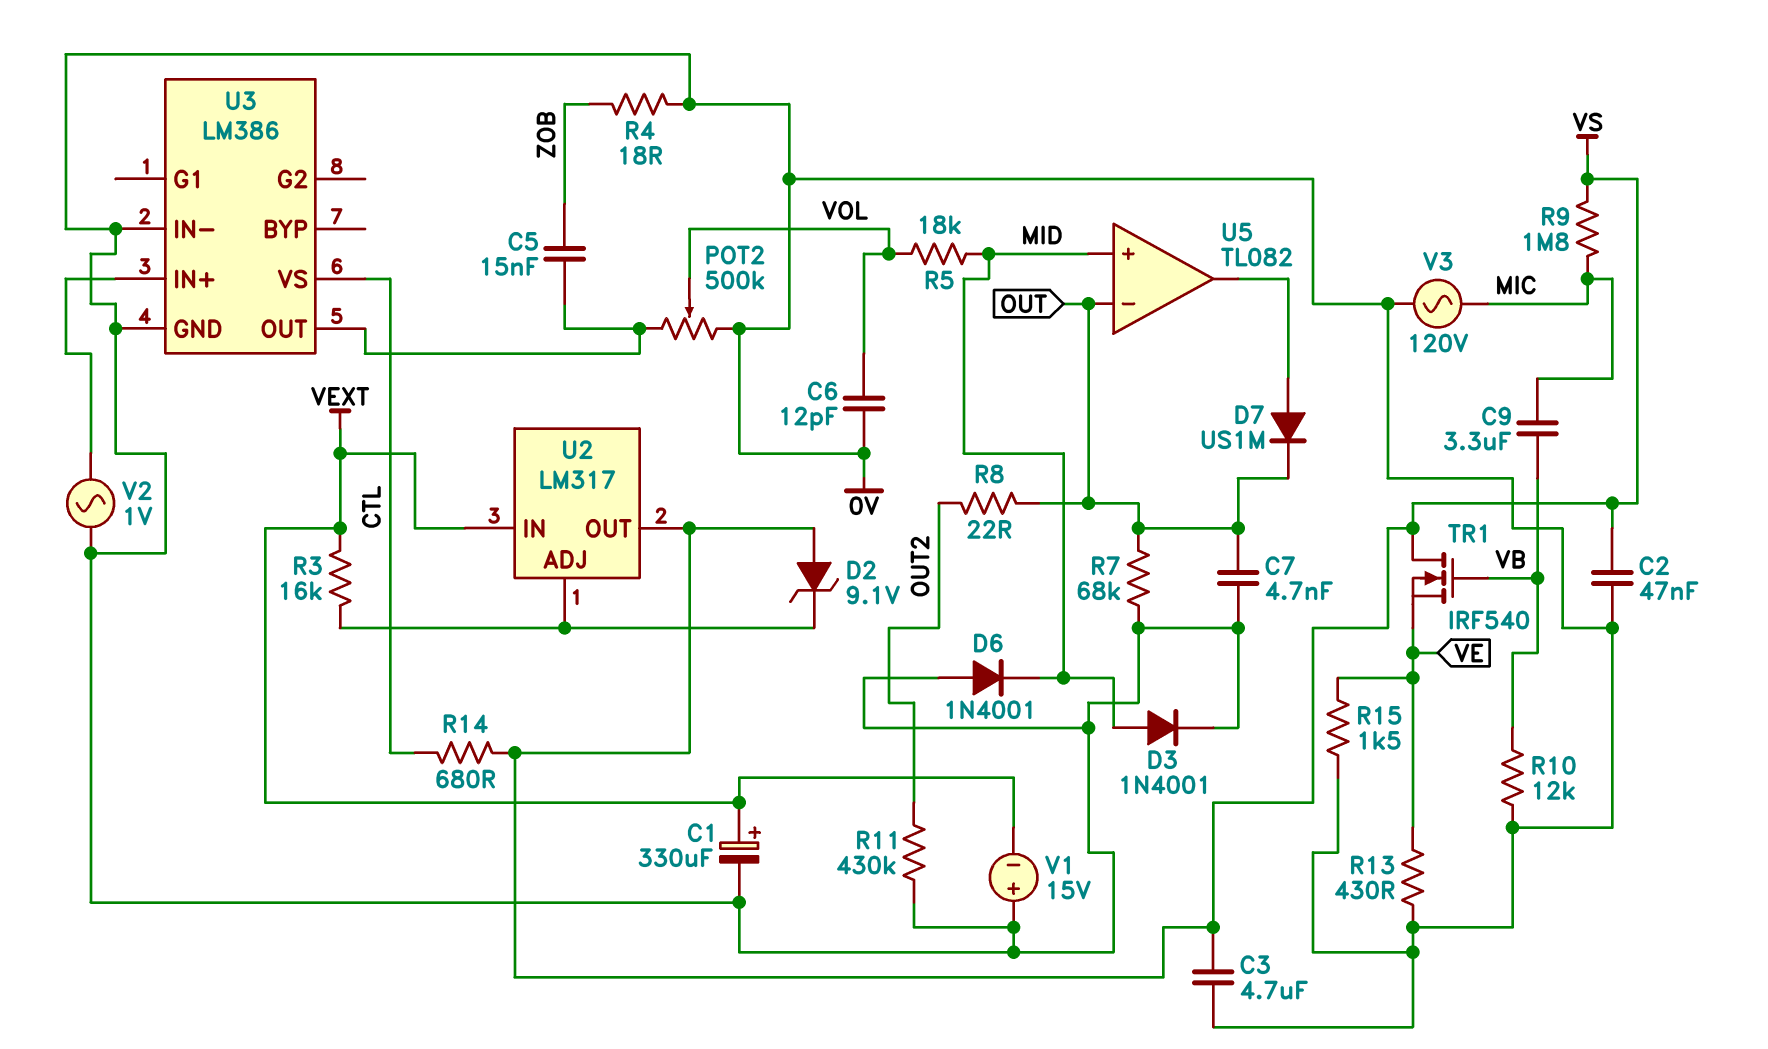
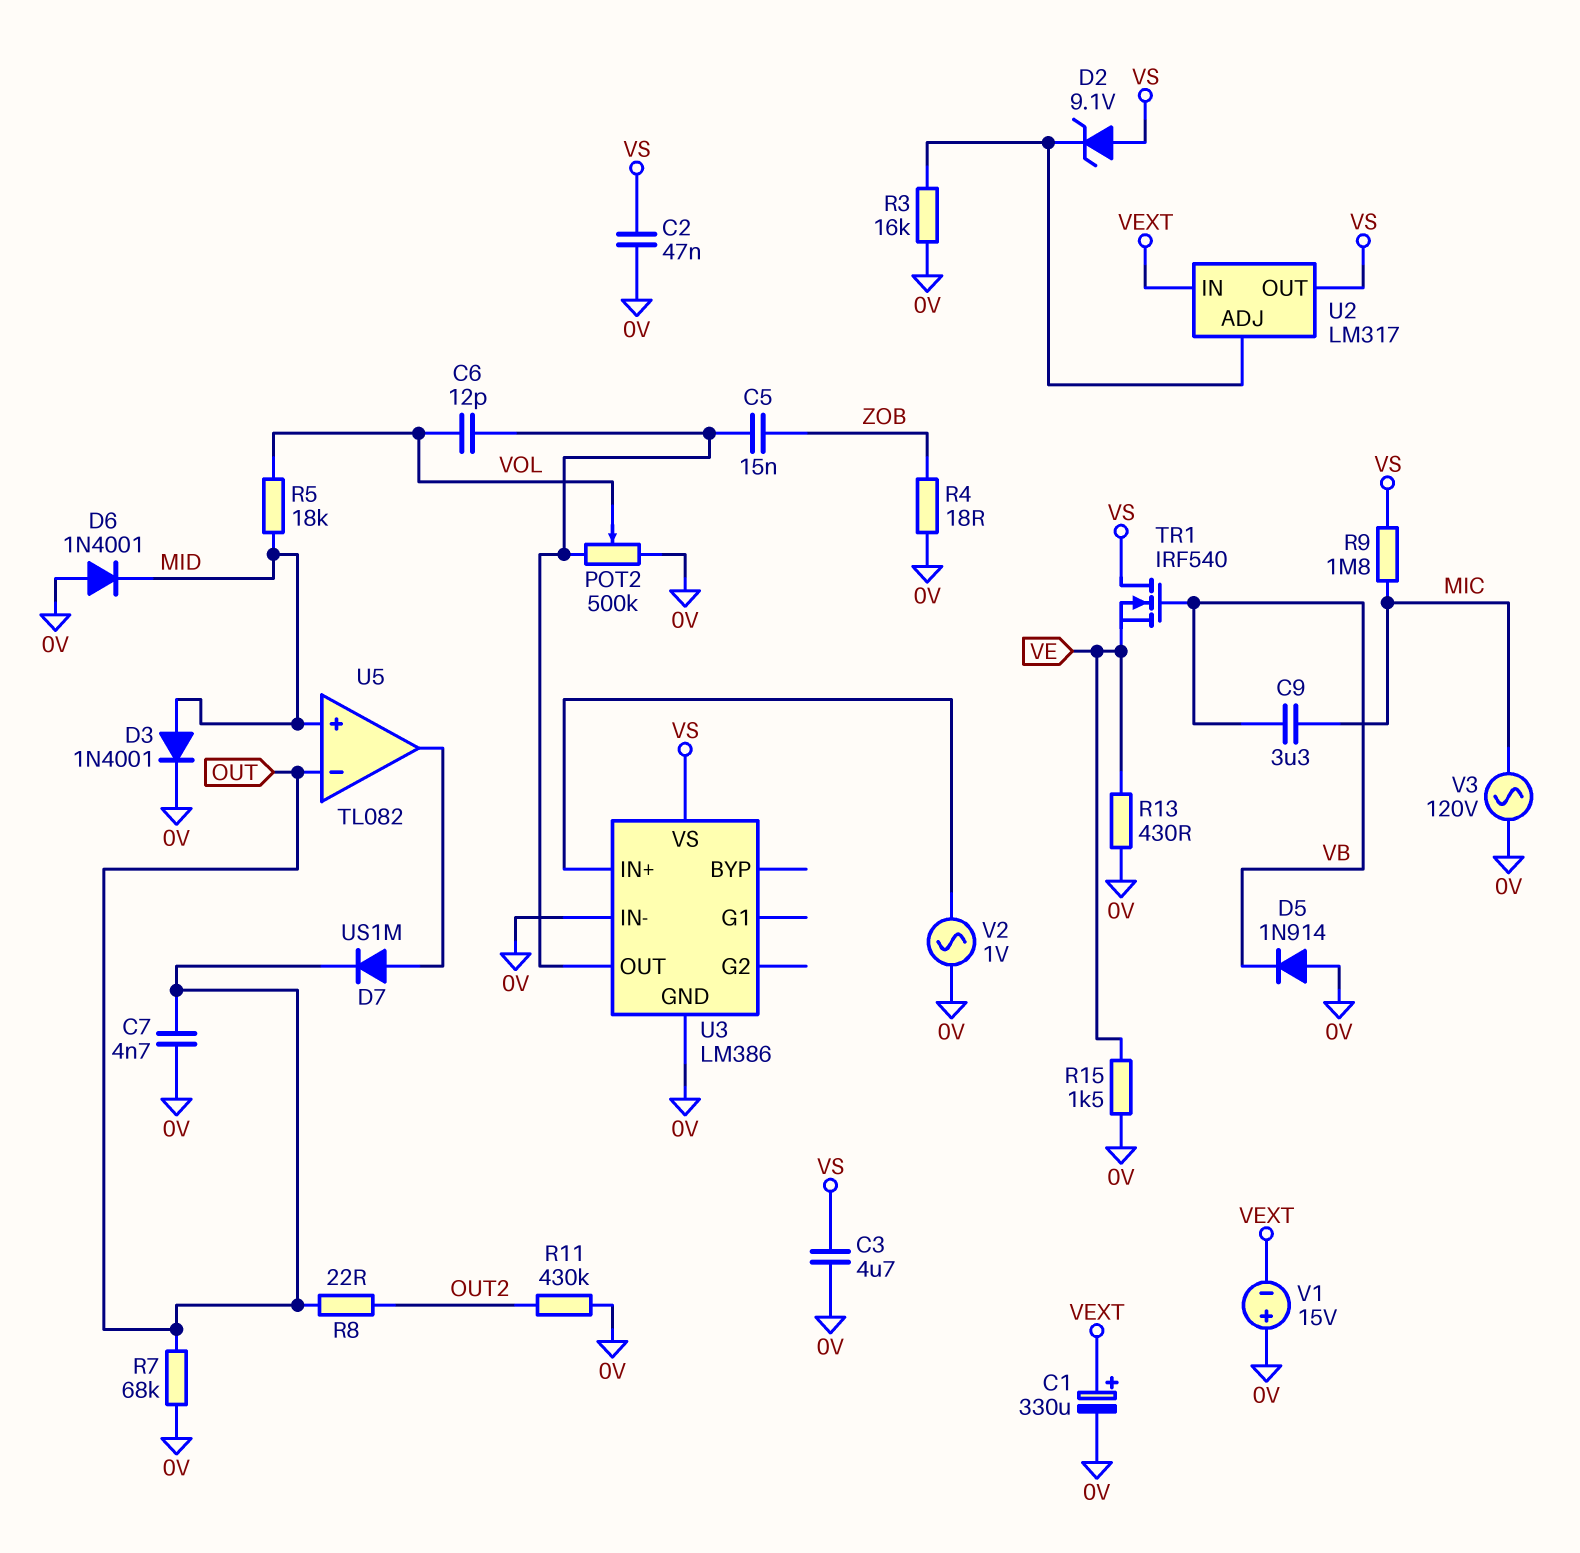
C6: 12pF (0V, VOL) -> 12pF (U3/OUT, VOL)
D5: none -> diode 1N914 (A 0V, K VB)
R3: 16k (U2/ADJ, VEXT) -> 16k (0V, U2/ADJ)
R10: 12k (0V, VB) -> none
R14: 680 (CTL, VS) -> none
U3 pin VS: CTL -> VS

